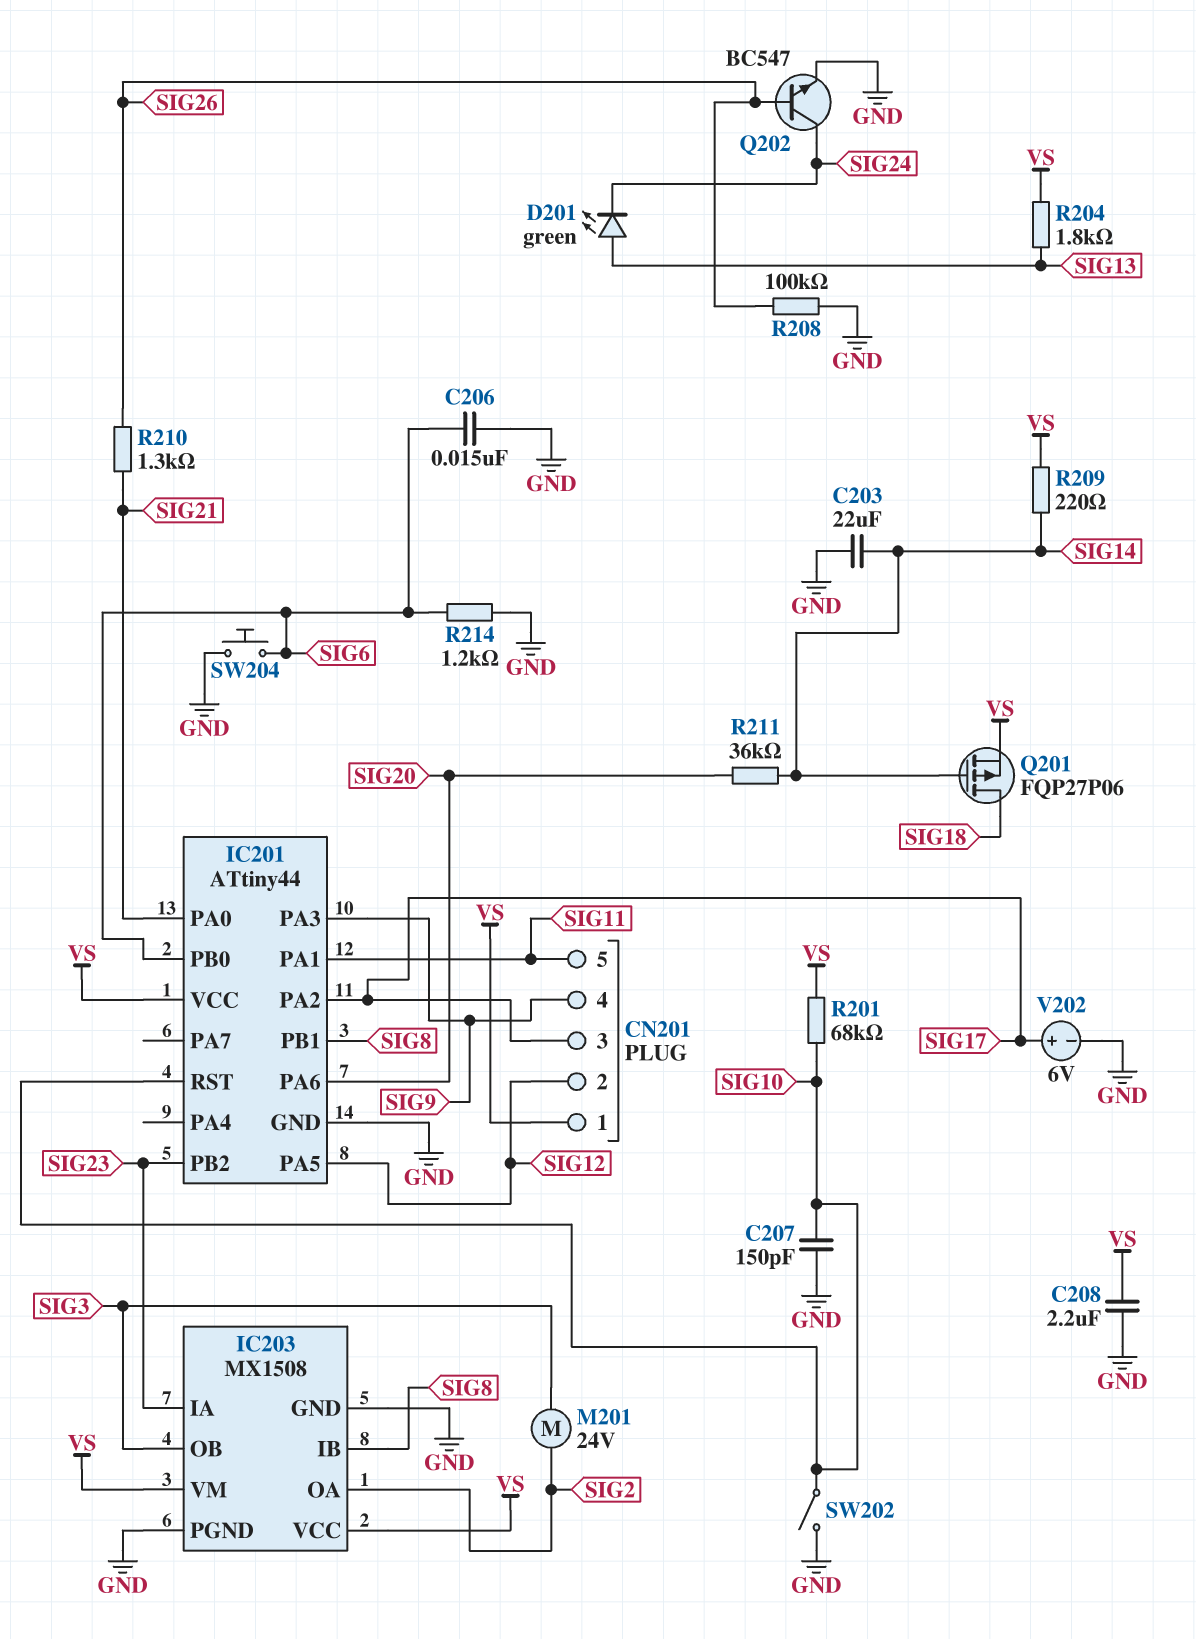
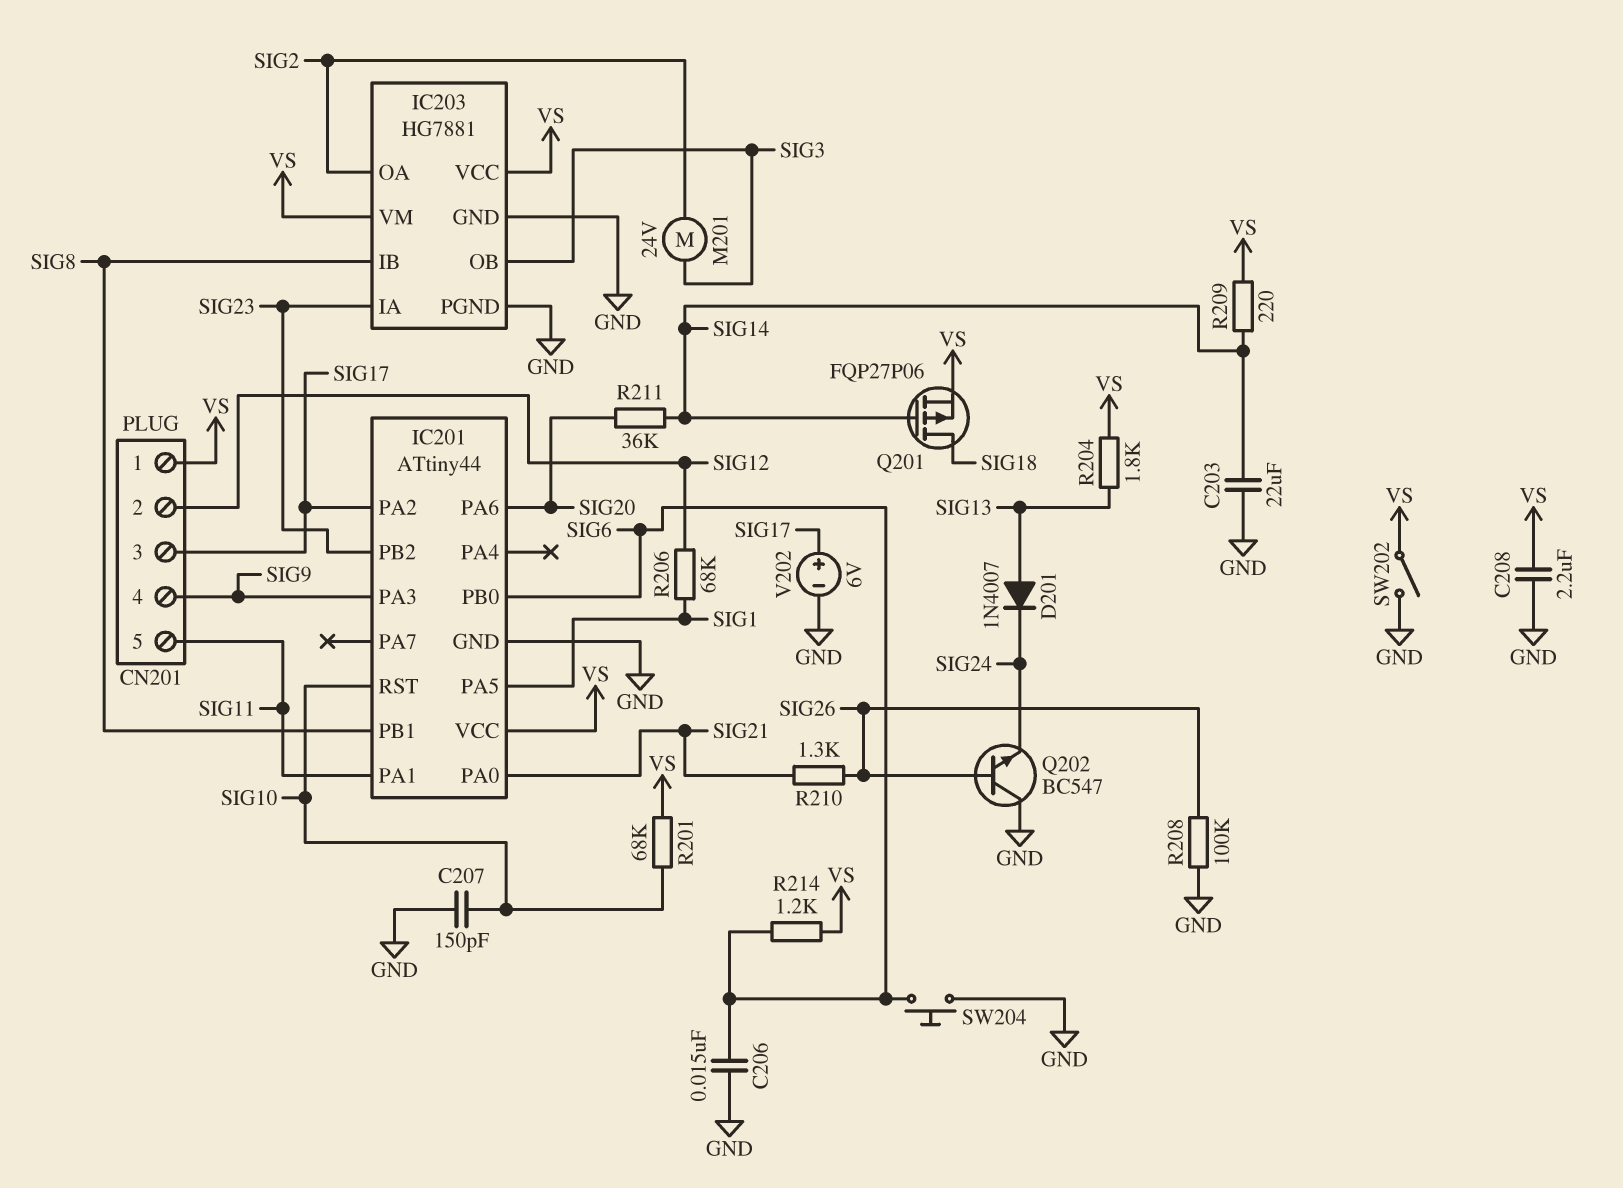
D201: LED green (A SIG13, K SIG24) -> diode 1N4007 (A SIG13, K SIG24)
IC201 pin PA5: SIG12 -> SIG1
IC203: MX1508 -> HG7881
Q202: NPN BC547 (B SIG26, C SIG24, E GND) -> NPN BC547 (B SIG26, C GND, E SIG24)
R206: none -> 68k (SIG1, SIG12)
R214: 1.2k (GND, SIG6) -> 1.2k (SIG6, VS)
SW202: switch (GND, SIG10) -> switch (GND, VS)

